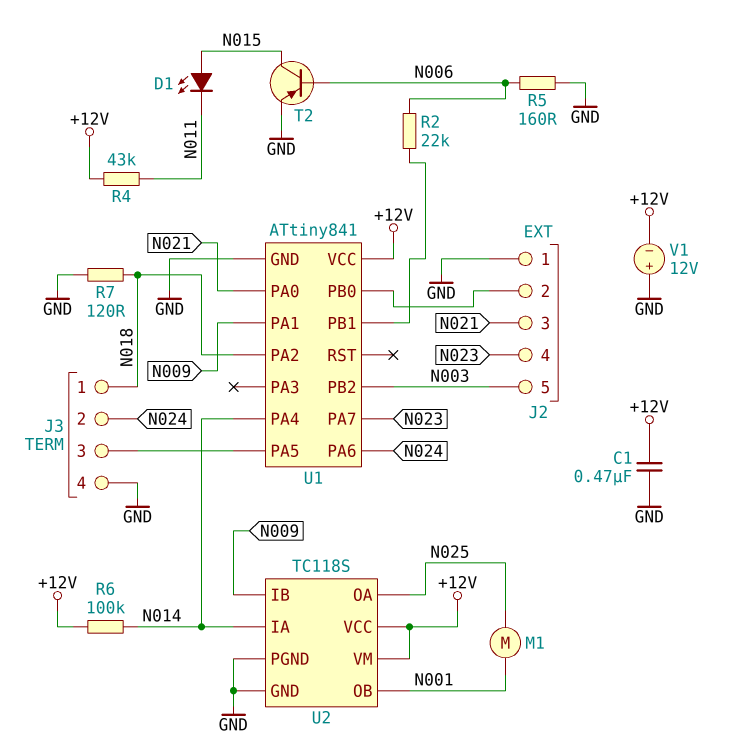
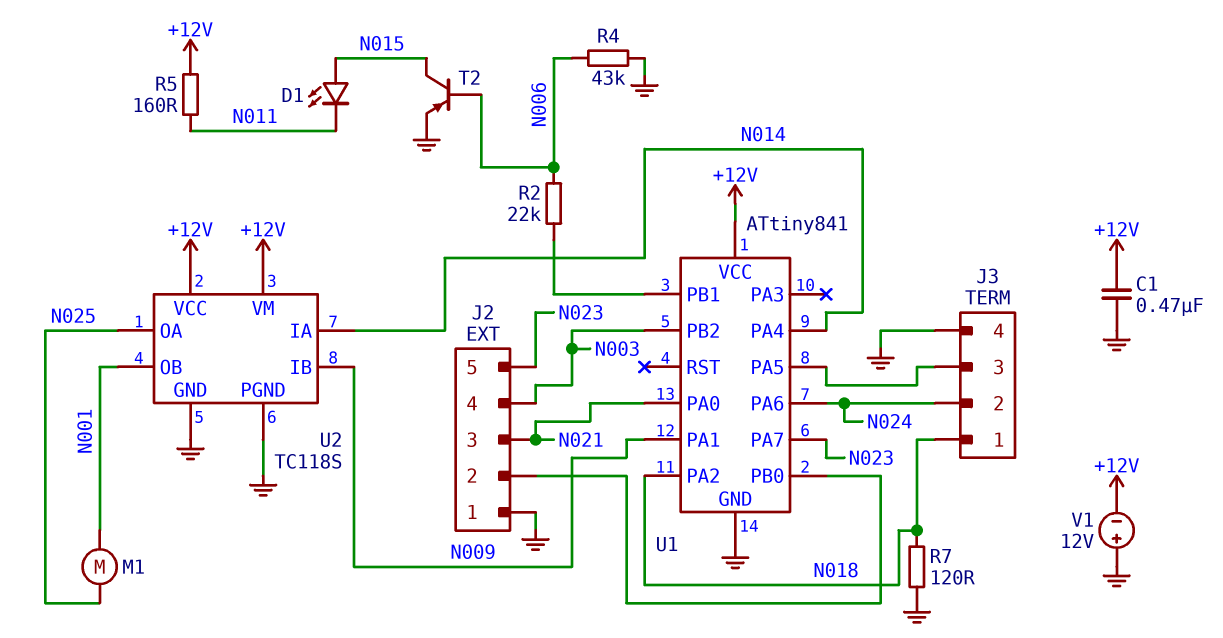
J2 pin 4: N023 -> N003
J2 pin 5: N003 -> N023
R4: 43k (+12V, N011) -> 43k (GND, N006)
R5: 160 (GND, N006) -> 160 (+12V, N011)
R6: 100k (+12V, N014) -> none

